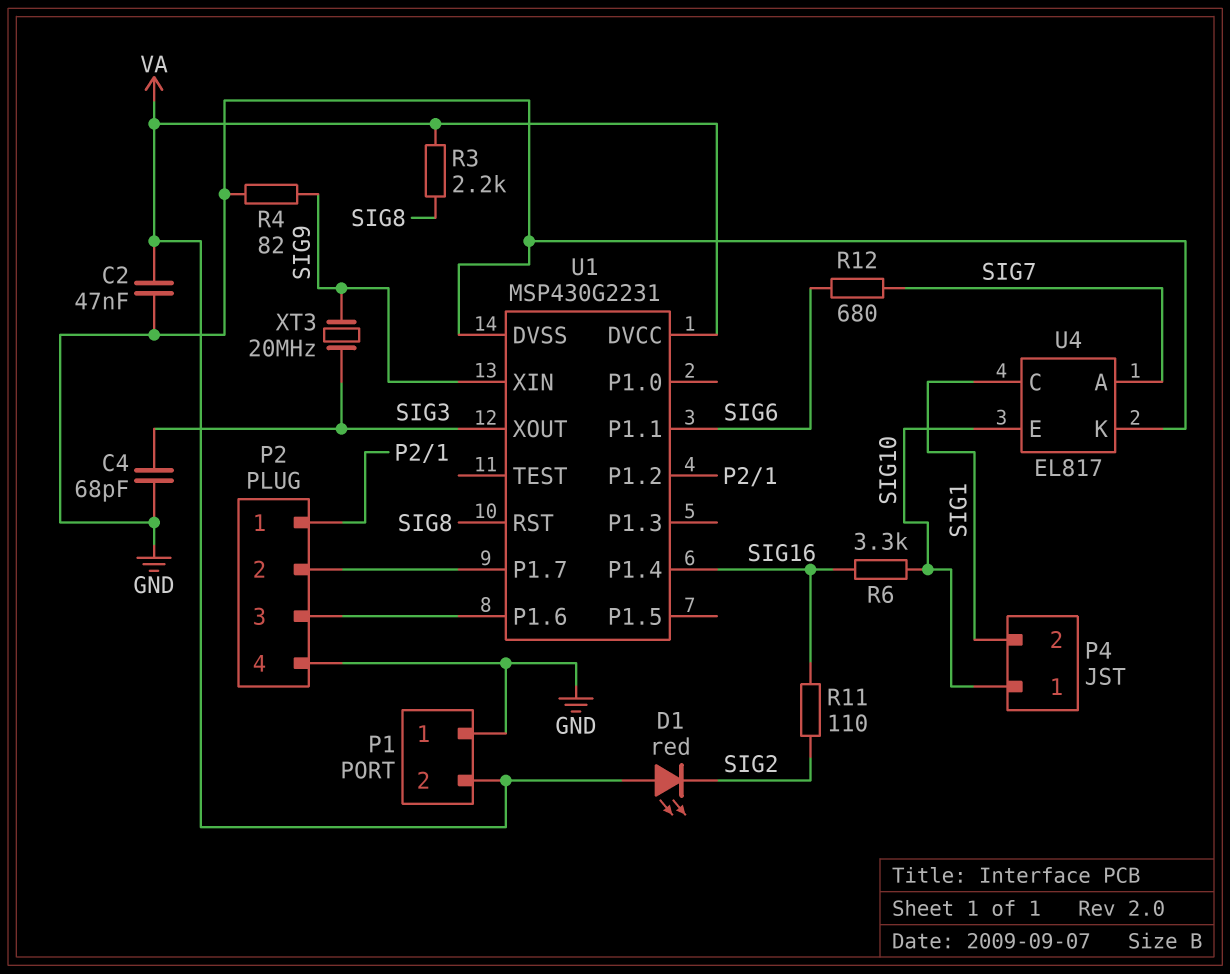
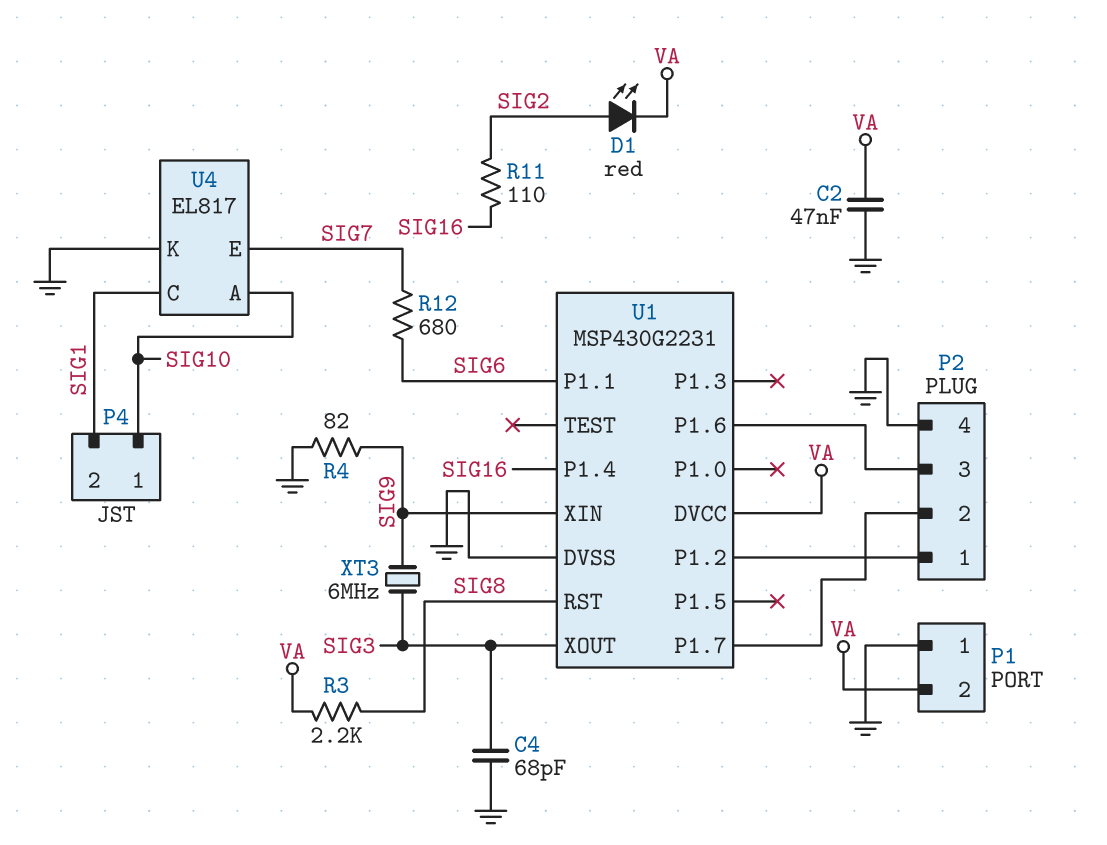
D1: LED red (A VA, K SIG2) -> LED red (A SIG2, K VA)
R6: 3.3k (SIG10, SIG16) -> none
U4 pin A: SIG7 -> SIG10
U4 pin E: SIG10 -> SIG7
XT3: 20MHz (SIG3, SIG9) -> 6MHz (SIG3, SIG9)

